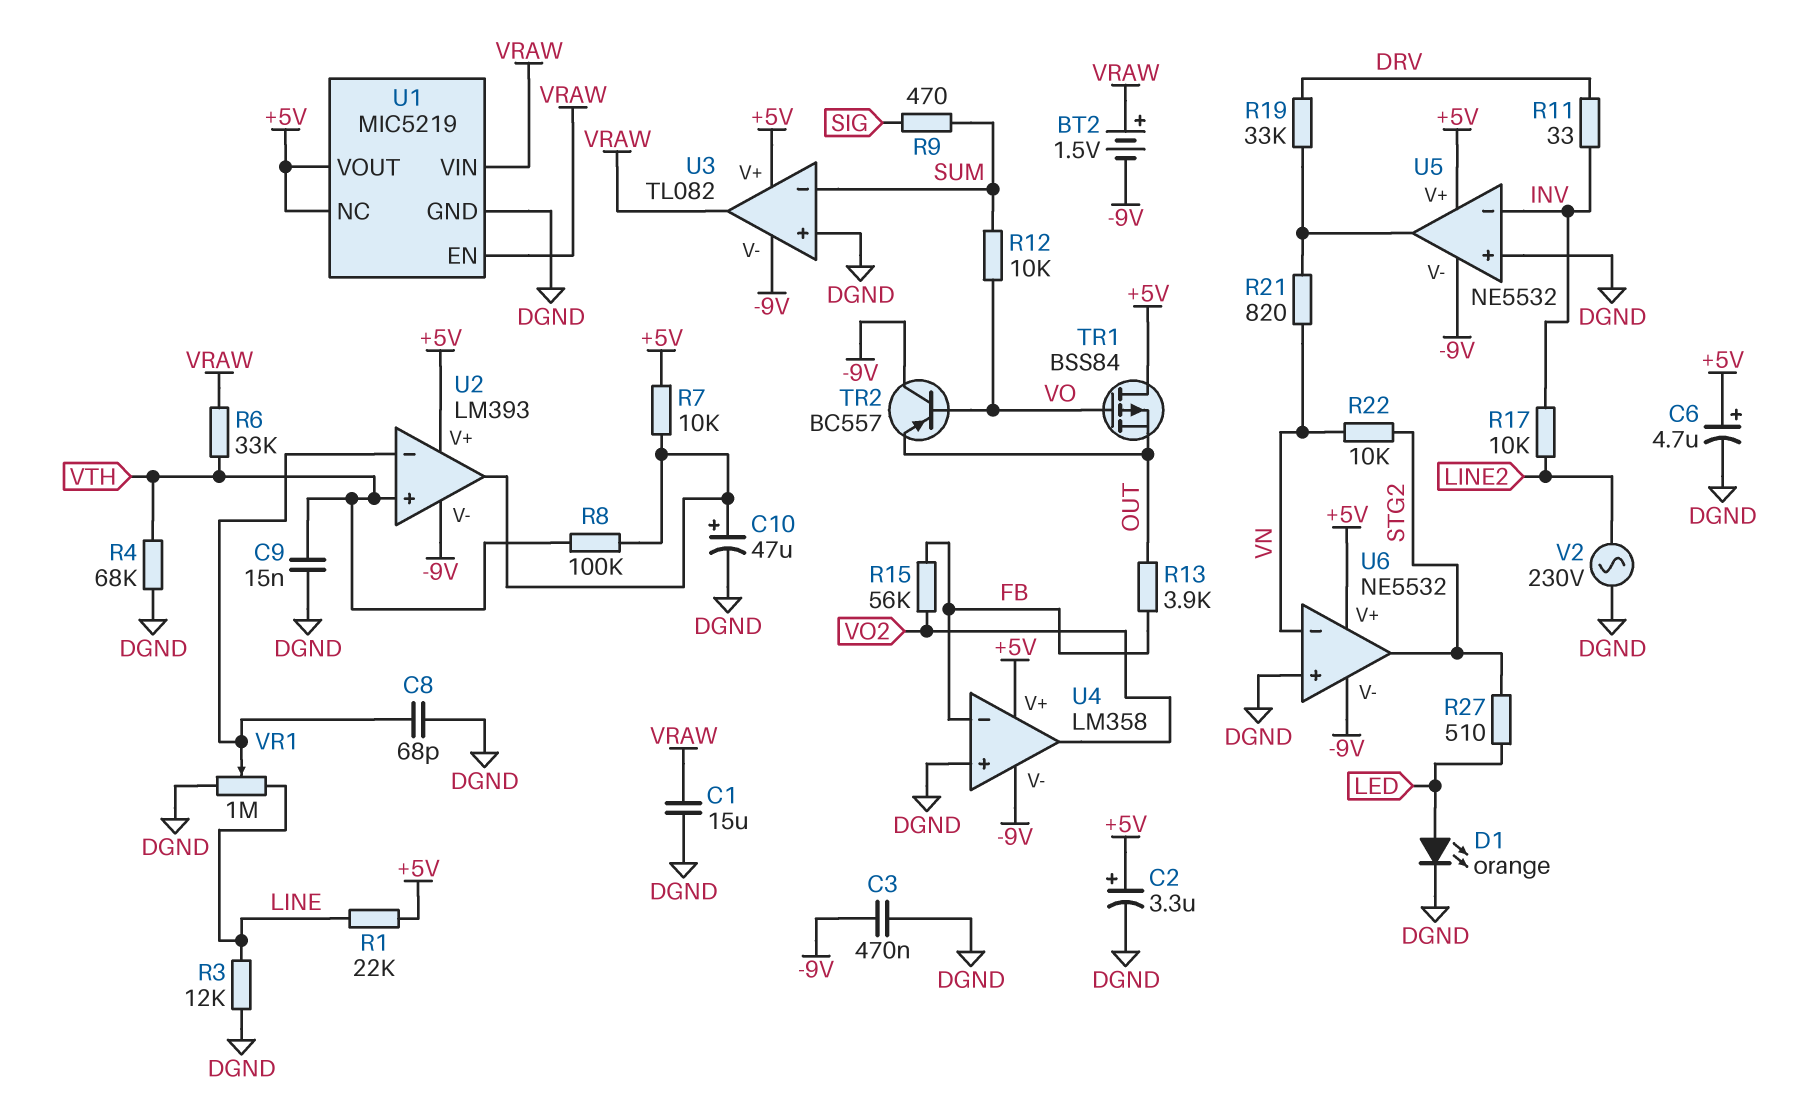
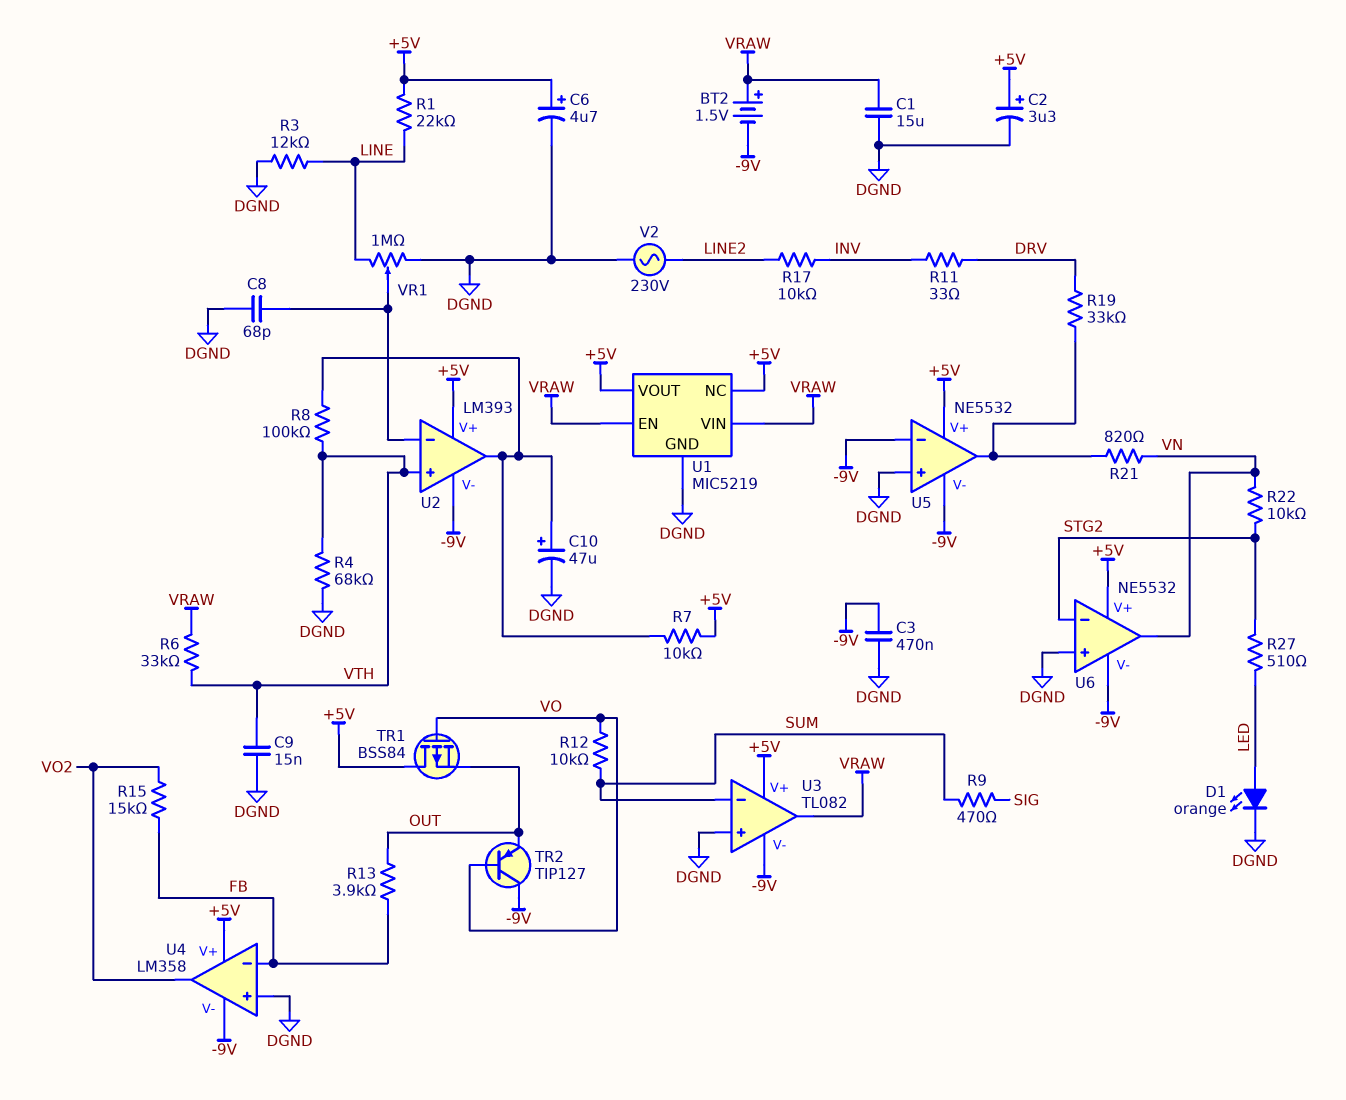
R15: 56k (FB, VO2) -> 15k (FB, VO2)
TR2: PNP BC557 (B VO, C -9V, E OUT) -> PNP TIP127 (B VO, C -9V, E OUT)
U5 pin in-: INV -> -9V
U6 pin in-: VN -> STG2
U6 pin out: STG2 -> VN

